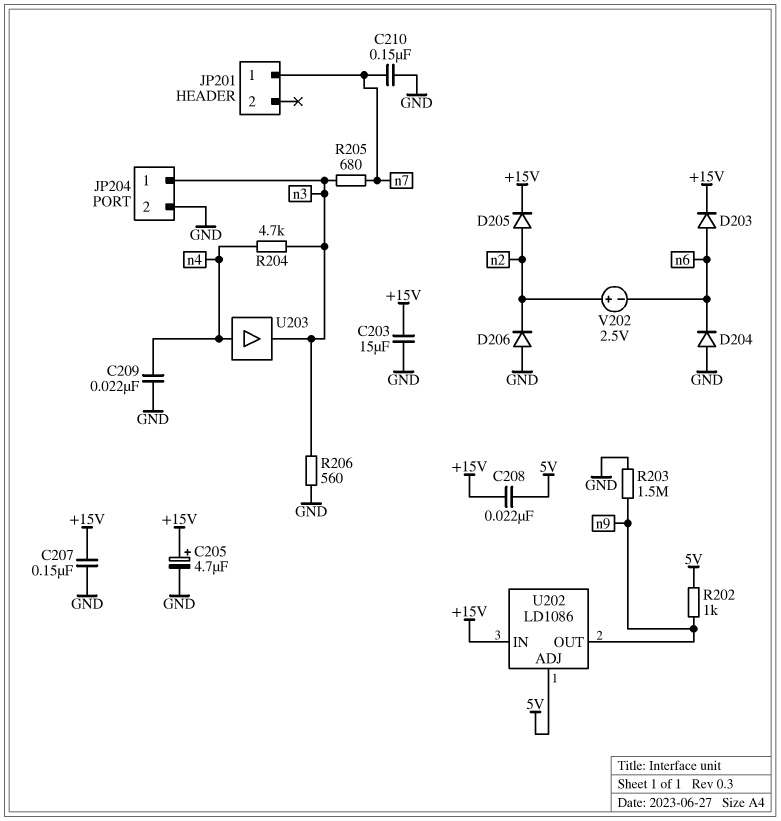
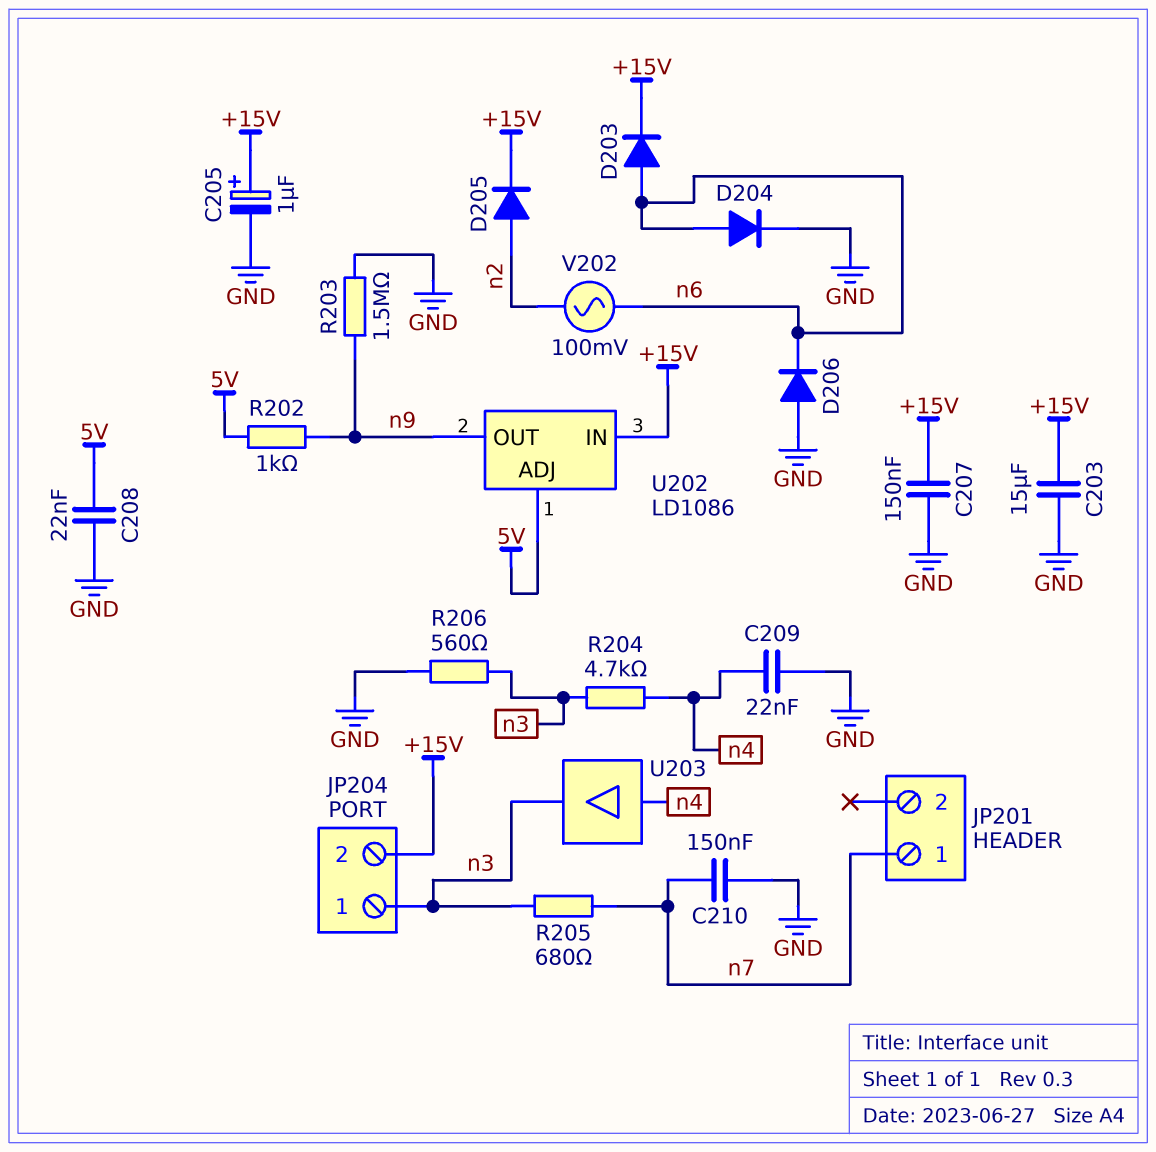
C205: 4.7uF (plus +15V, minus GND) -> 1uF (plus +15V, minus GND)
C208: 22nF (+15V, 5V) -> 22nF (5V, GND)
D204: diode (A GND, K n6) -> diode (A n6, K GND)
D206: diode (A GND, K n2) -> diode (A GND, K n6)
JP204 pin 2: GND -> +15V
V202: 2.5V (plus n2, minus n6) -> AC 100mV (n2, n6)

